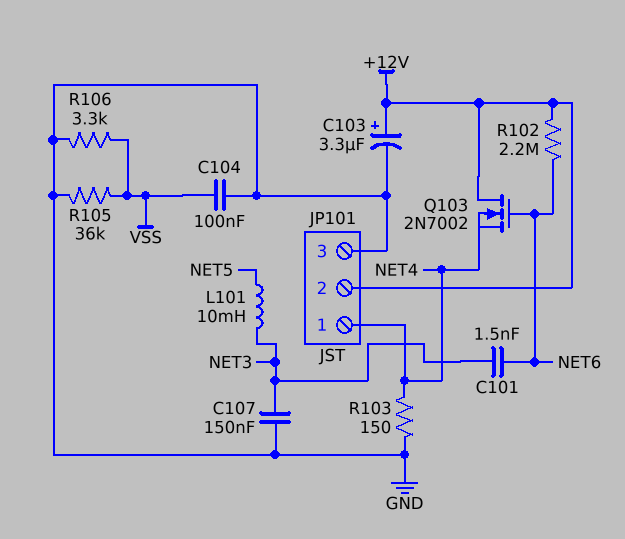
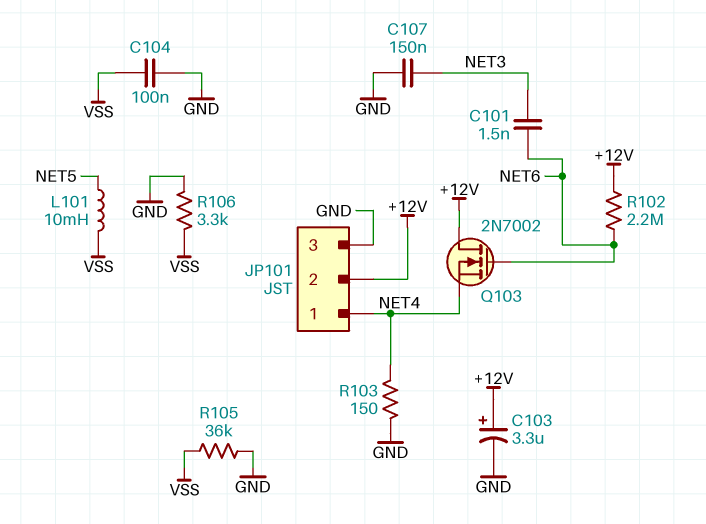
L101: 10mH (NET3, NET5) -> 10mH (NET5, VSS)

